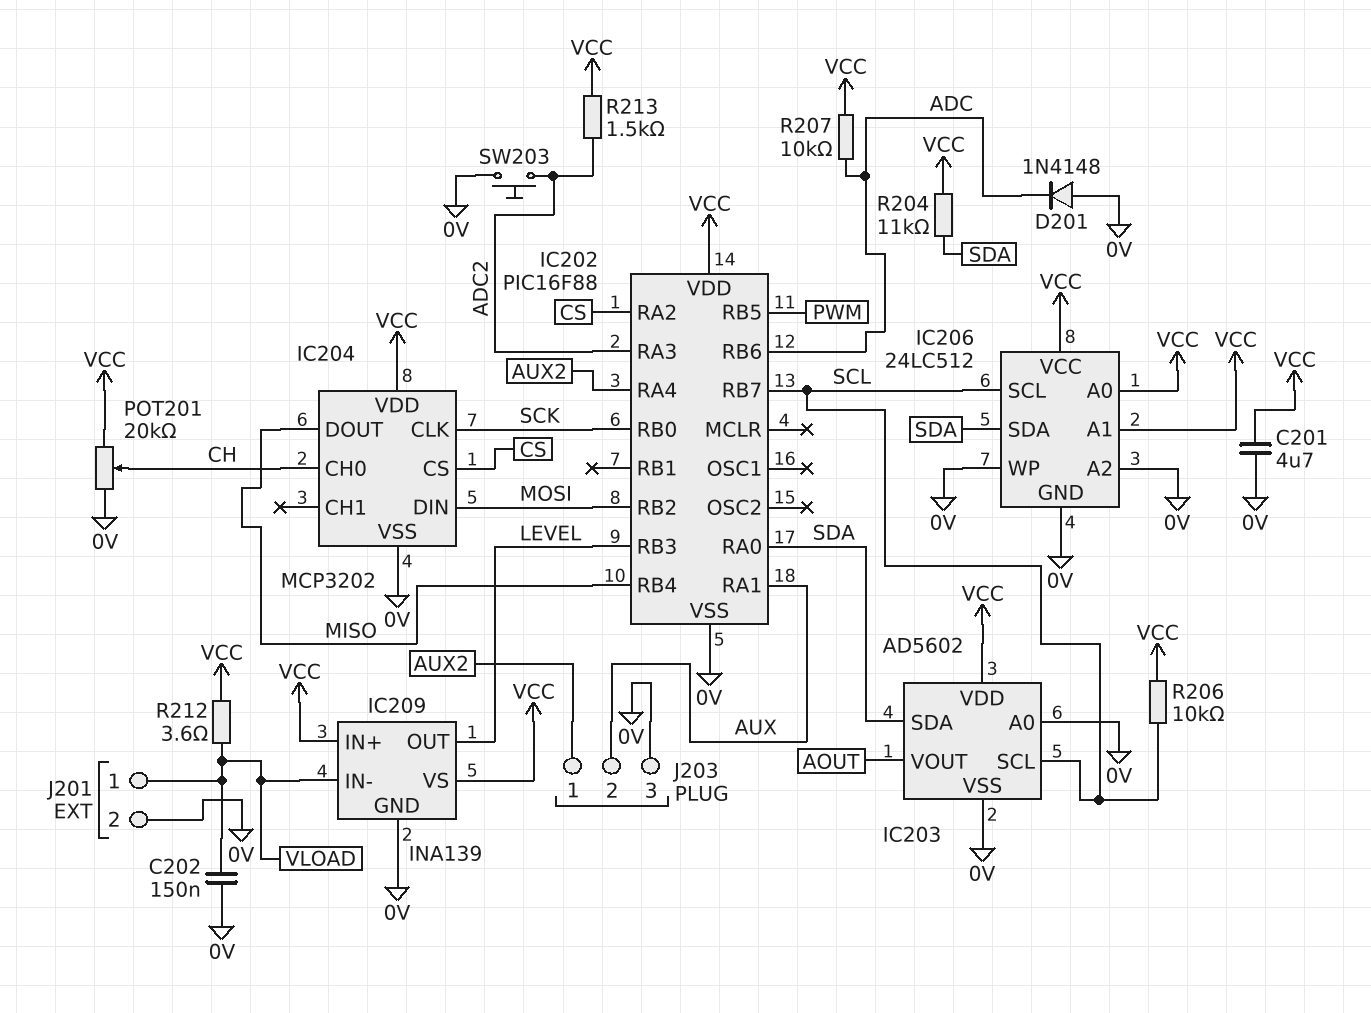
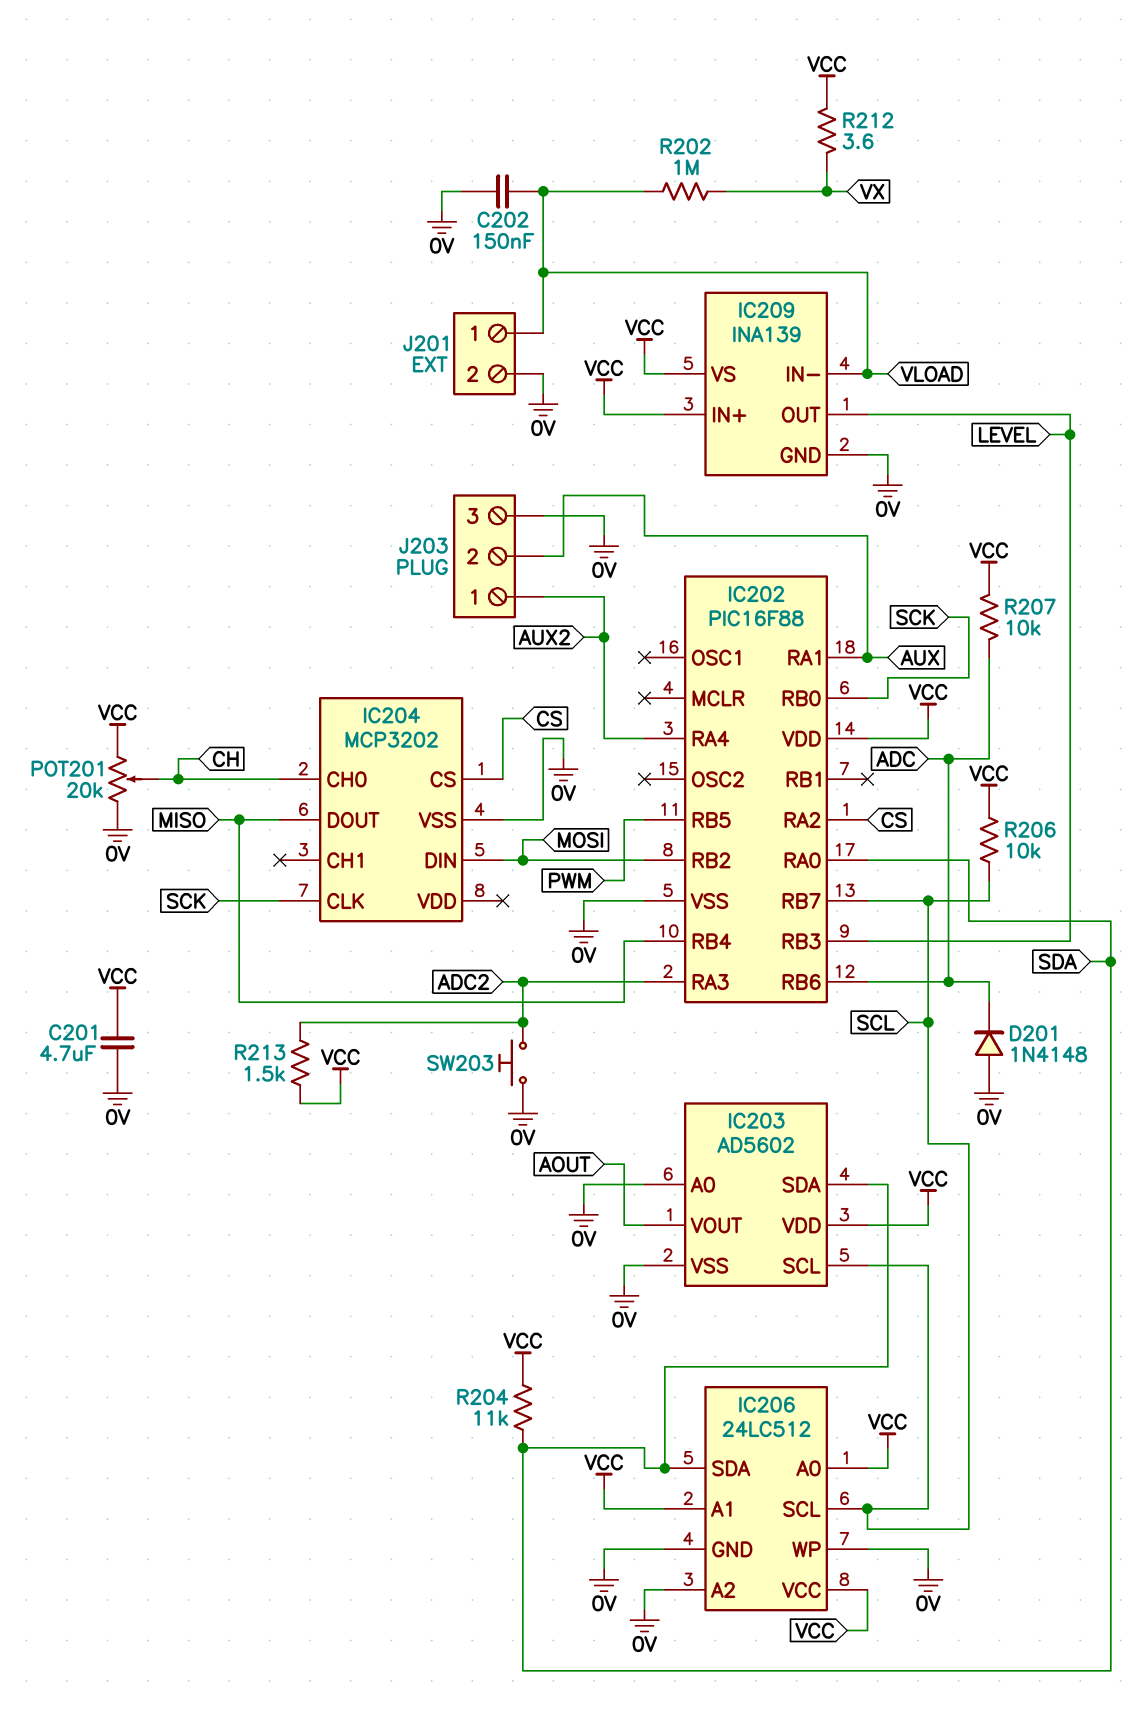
IC204 pin VDD: VCC -> none
R202: none -> 1M (VLOAD, VX)
R212: 3.6 (VCC, VLOAD) -> 3.6 (VCC, VX)

